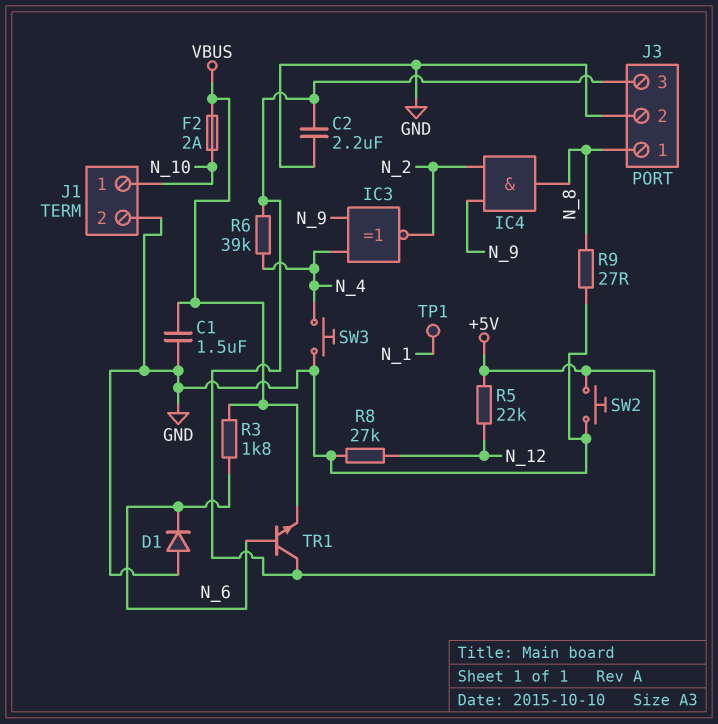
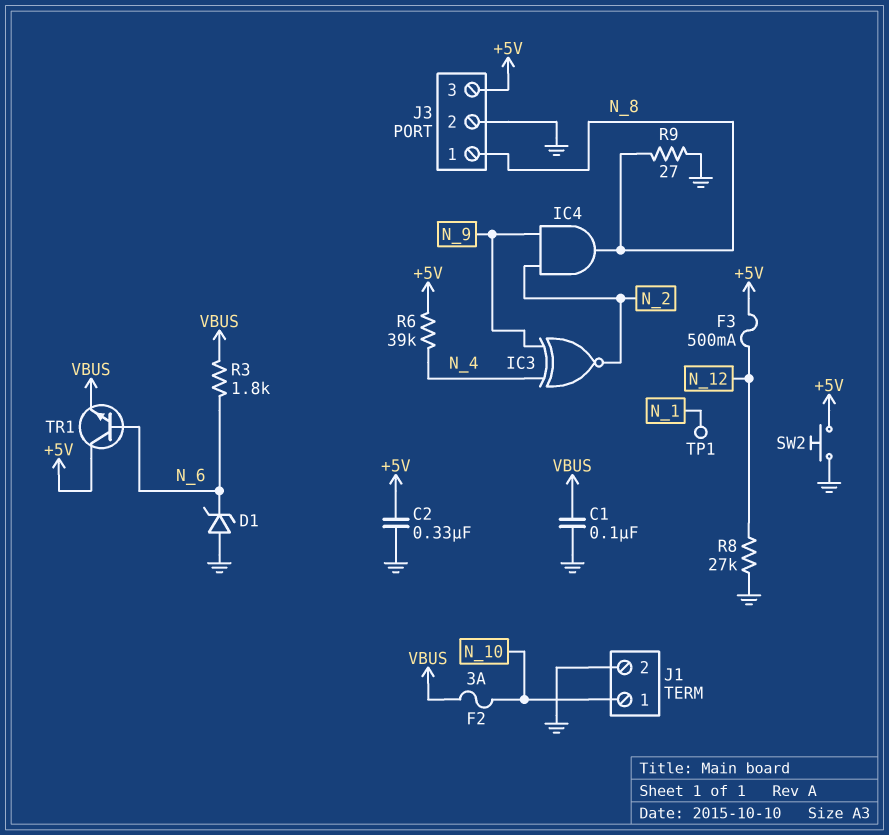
C1: 1.5uF (GND, VBUS) -> 100nF (GND, VBUS)
C2: 2.2uF (+5V, GND) -> 330nF (+5V, GND)
D1: diode (A GND, K N_6) -> zener (A GND, K N_6)
F2: 2A (N_10, VBUS) -> 3A (N_10, VBUS)
F3: none -> 500mA (+5V, N_12)
R5: 22k (+5V, N_12) -> none
SW3: button (GND, N_4) -> none

